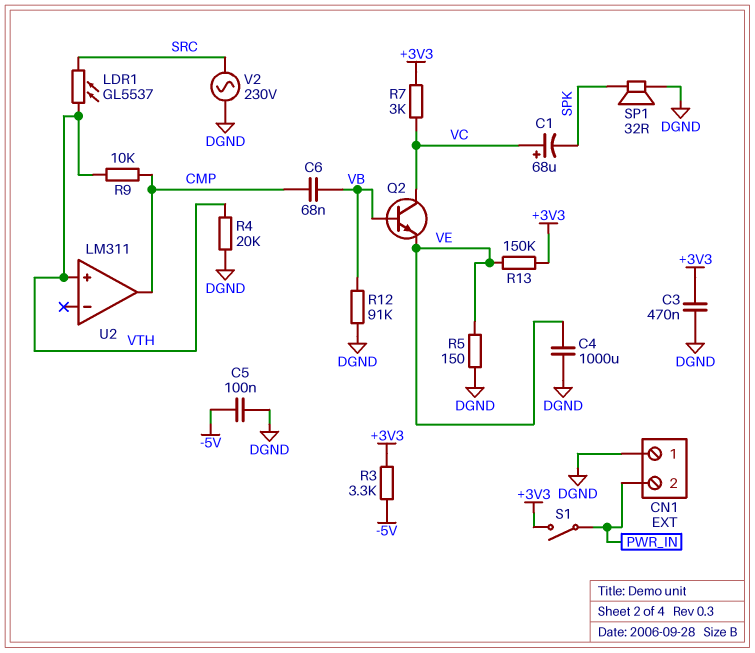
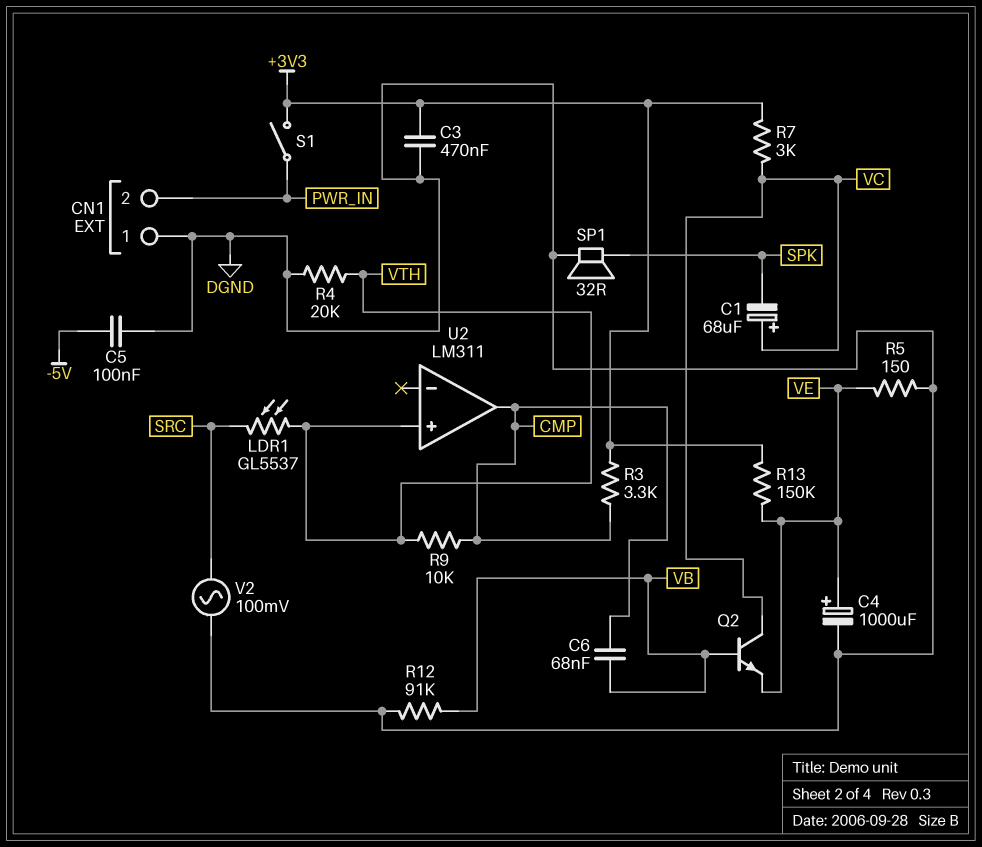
C4: 1000uF (DGND, VE) -> 1000uF (plus VE, minus DGND)
R3: 3.3k (+3V3, -5V) -> 3.3k (+3V3, CMP)
V2: AC 230V (DGND, SRC) -> AC 100mV (DGND, SRC)

